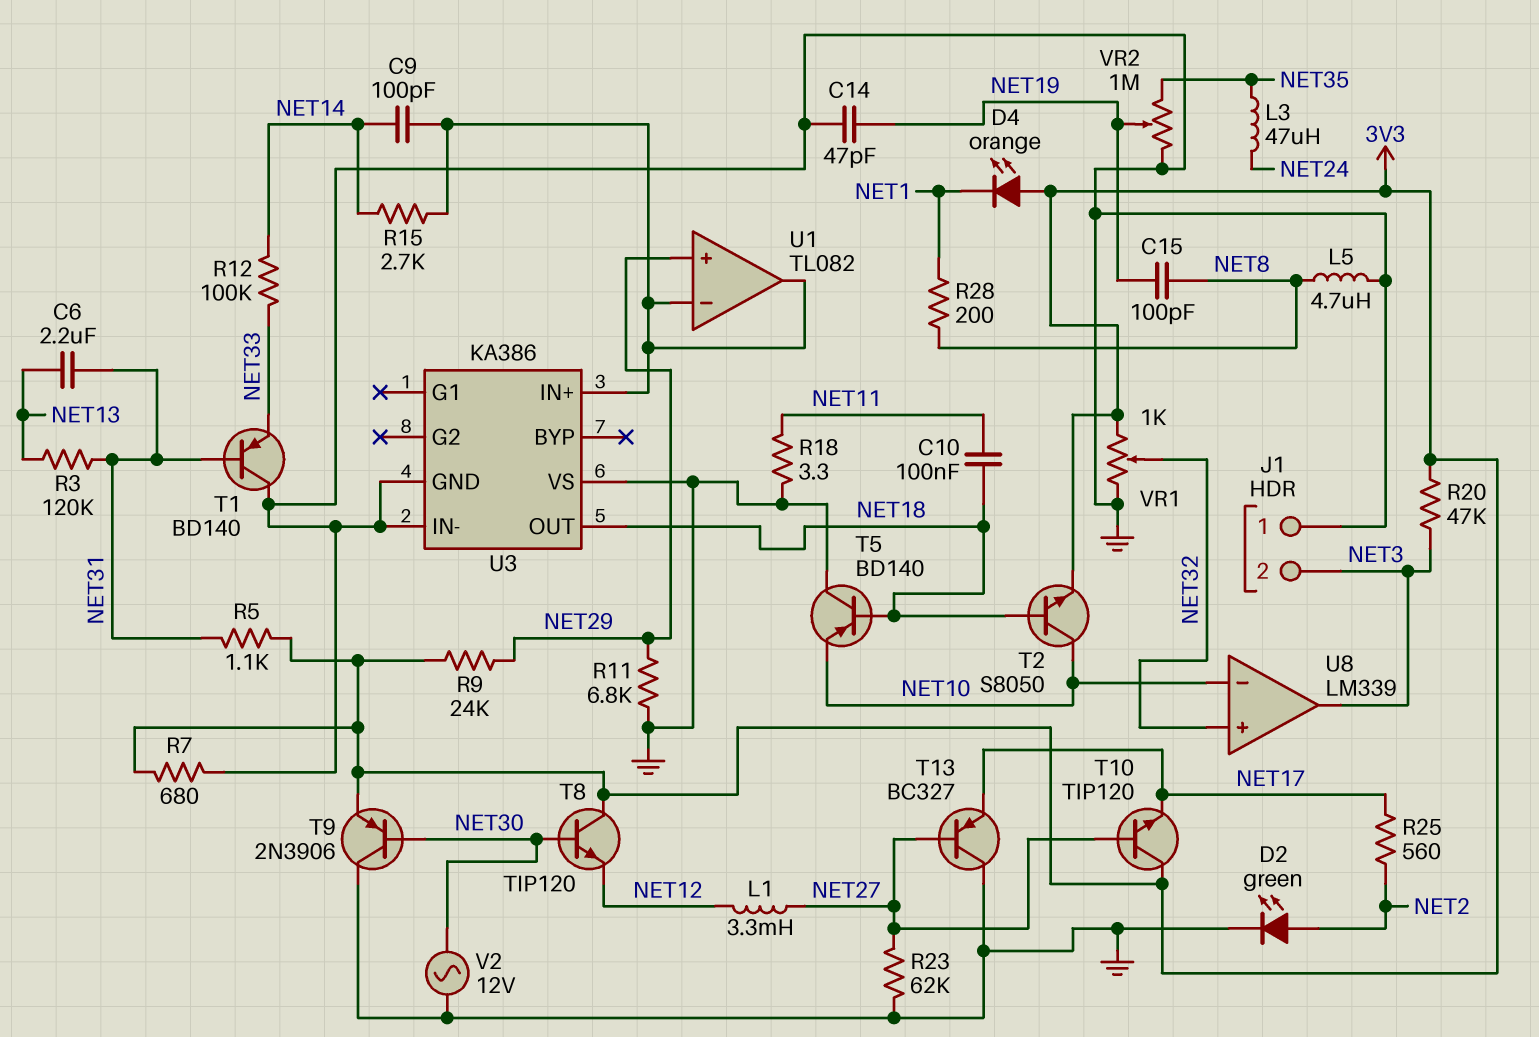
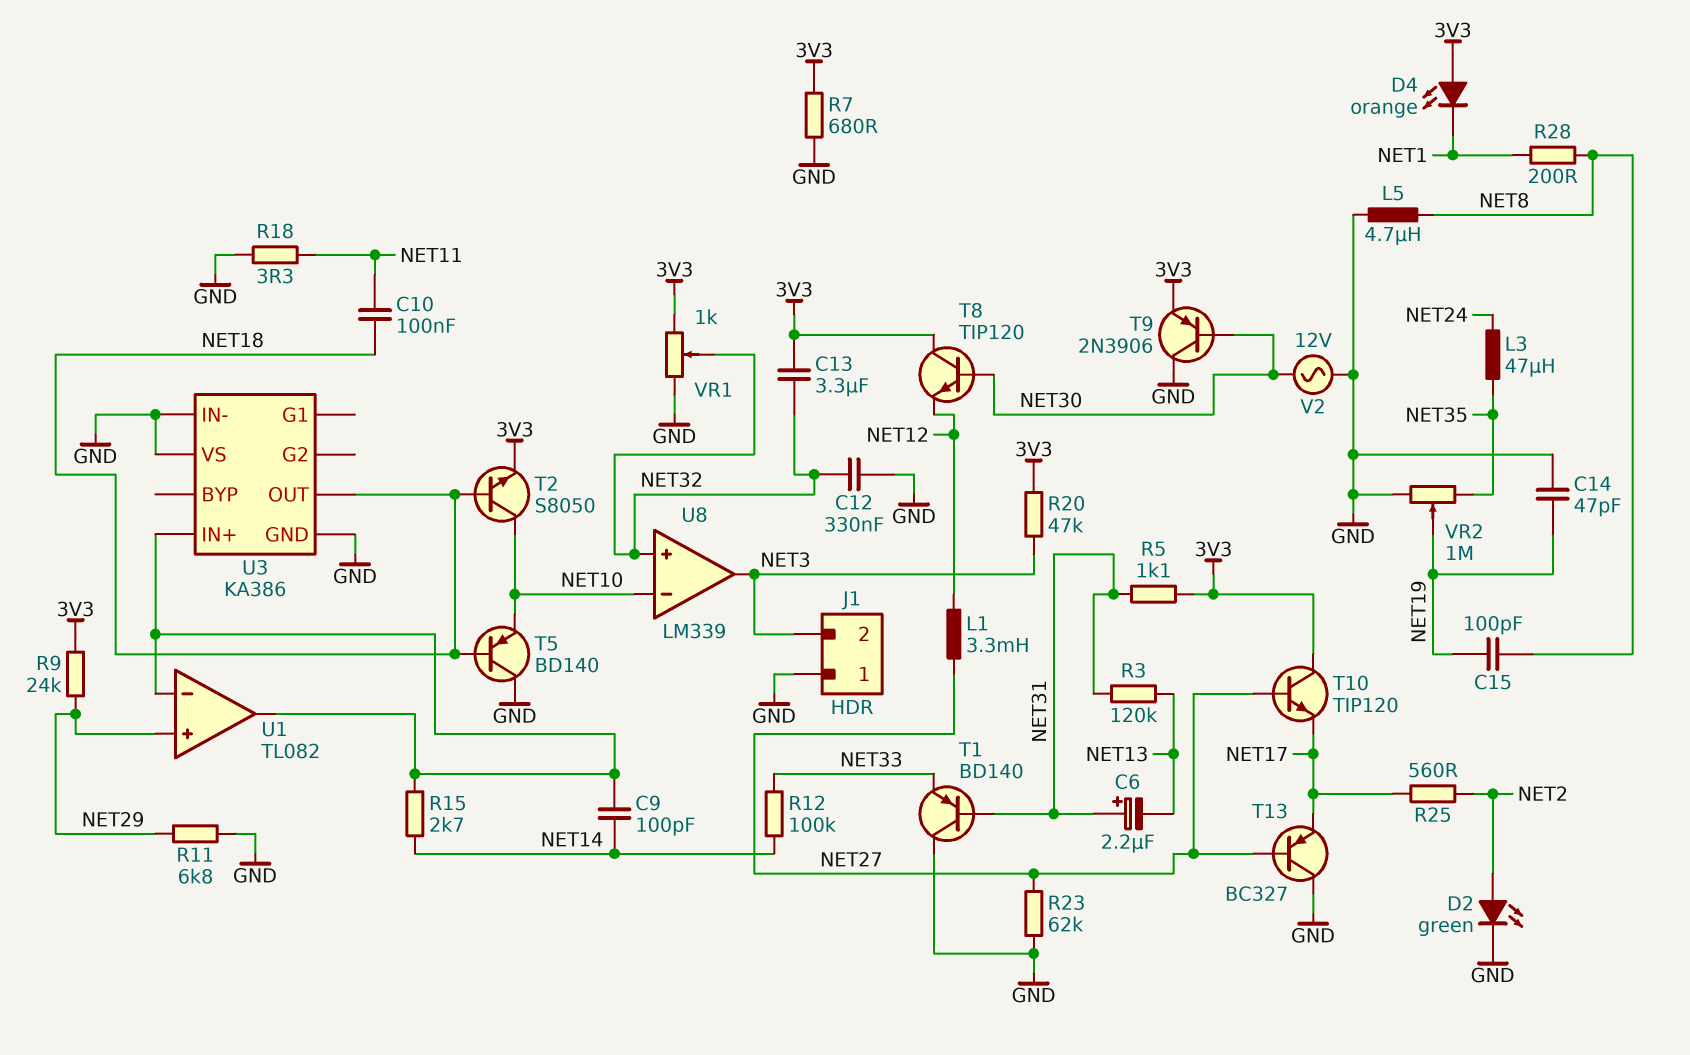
C6: 2.2uF (NET13, NET31) -> 2.2uF (plus NET31, minus NET13)
C12: none -> 330nF (GND, NET32)
C13: none -> 3.3uF (3V3, NET32)

